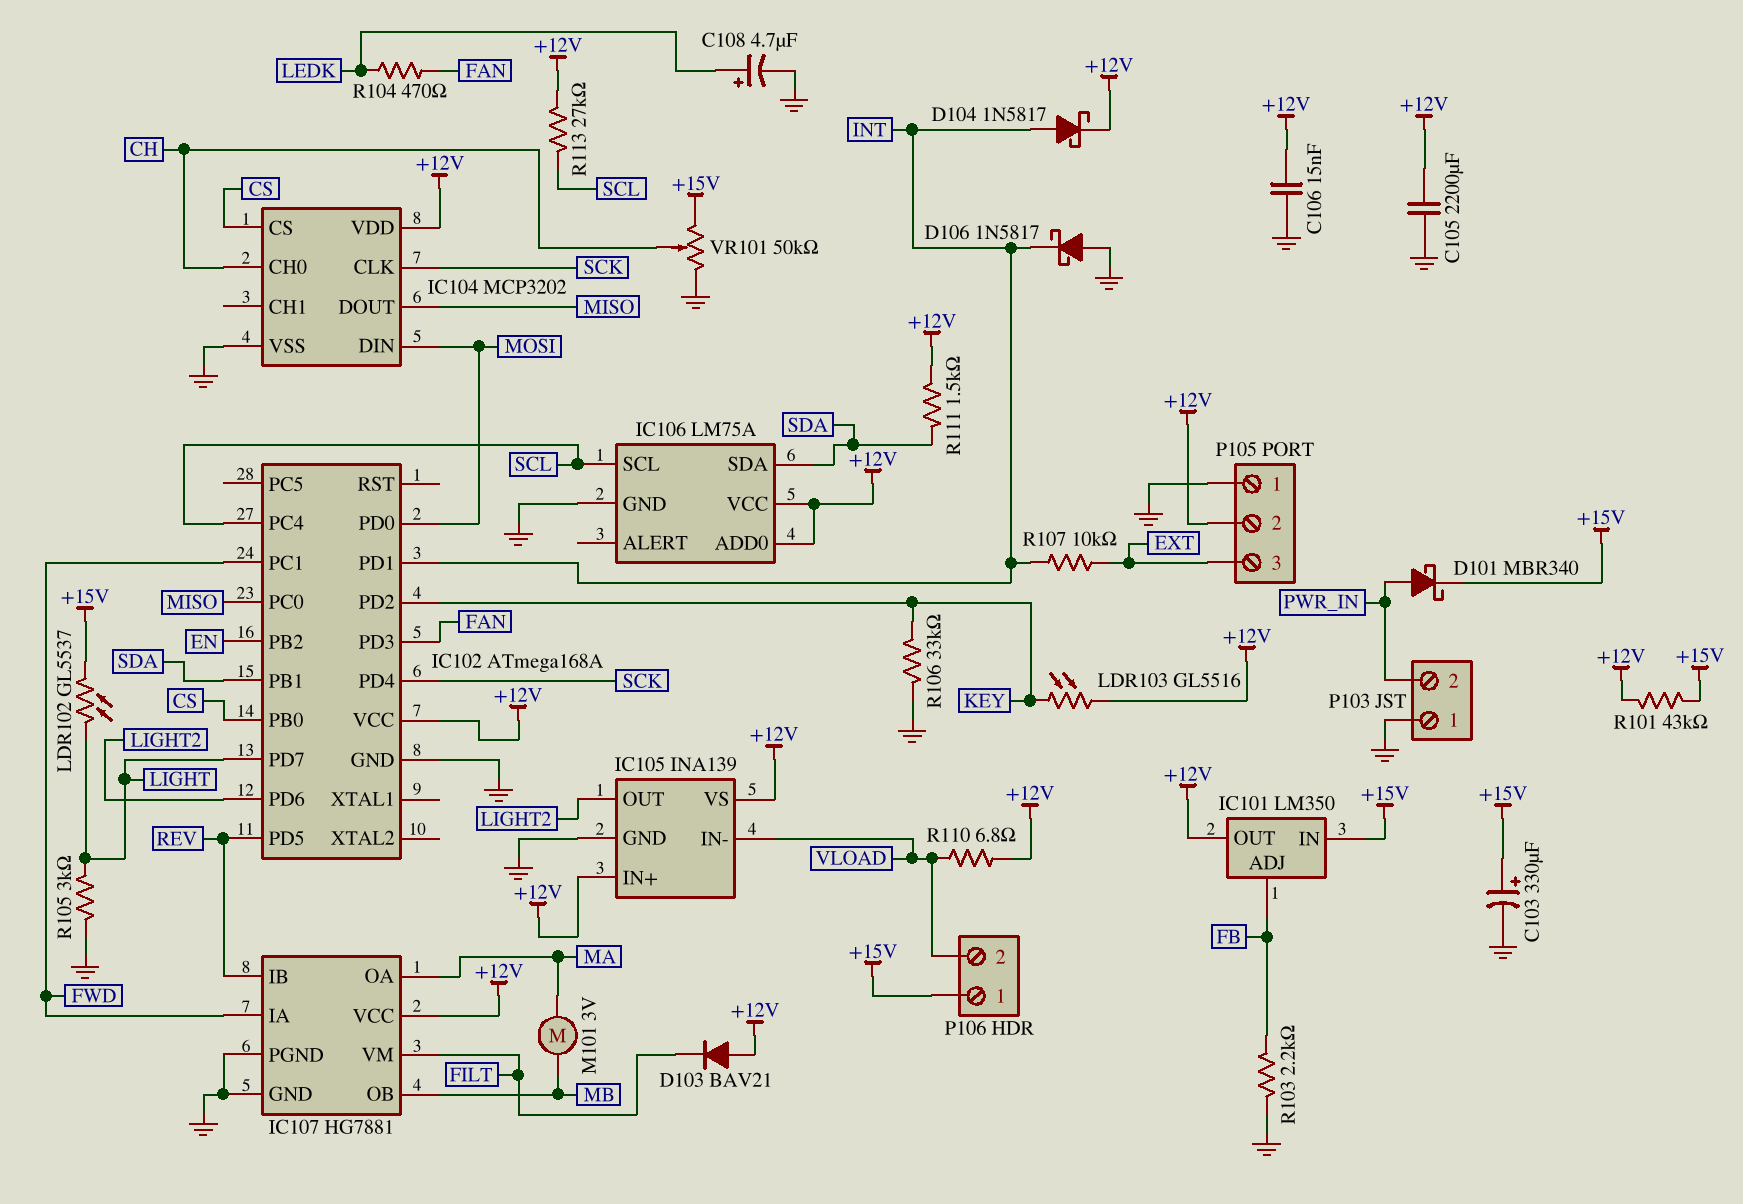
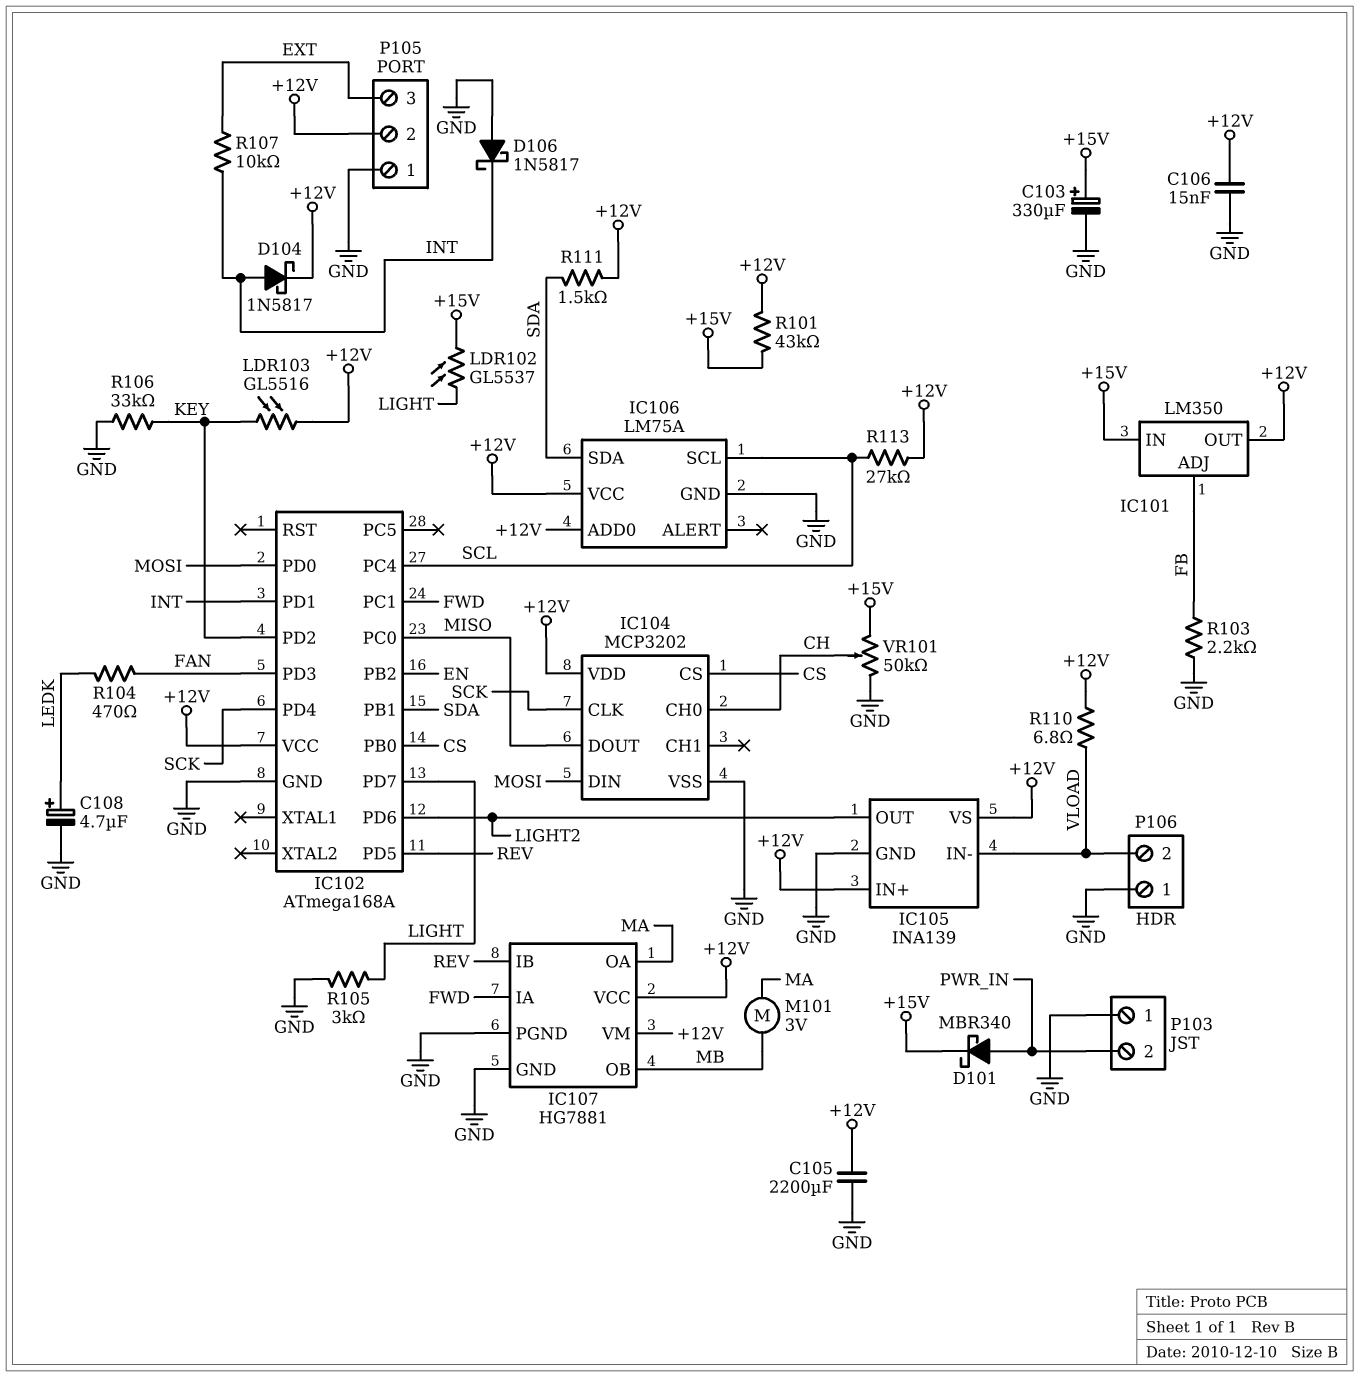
D103: diode BAV21 (A +12V, K FILT) -> none
IC107 pin VM: FILT -> +12V
P106 pin 1: +15V -> GND

